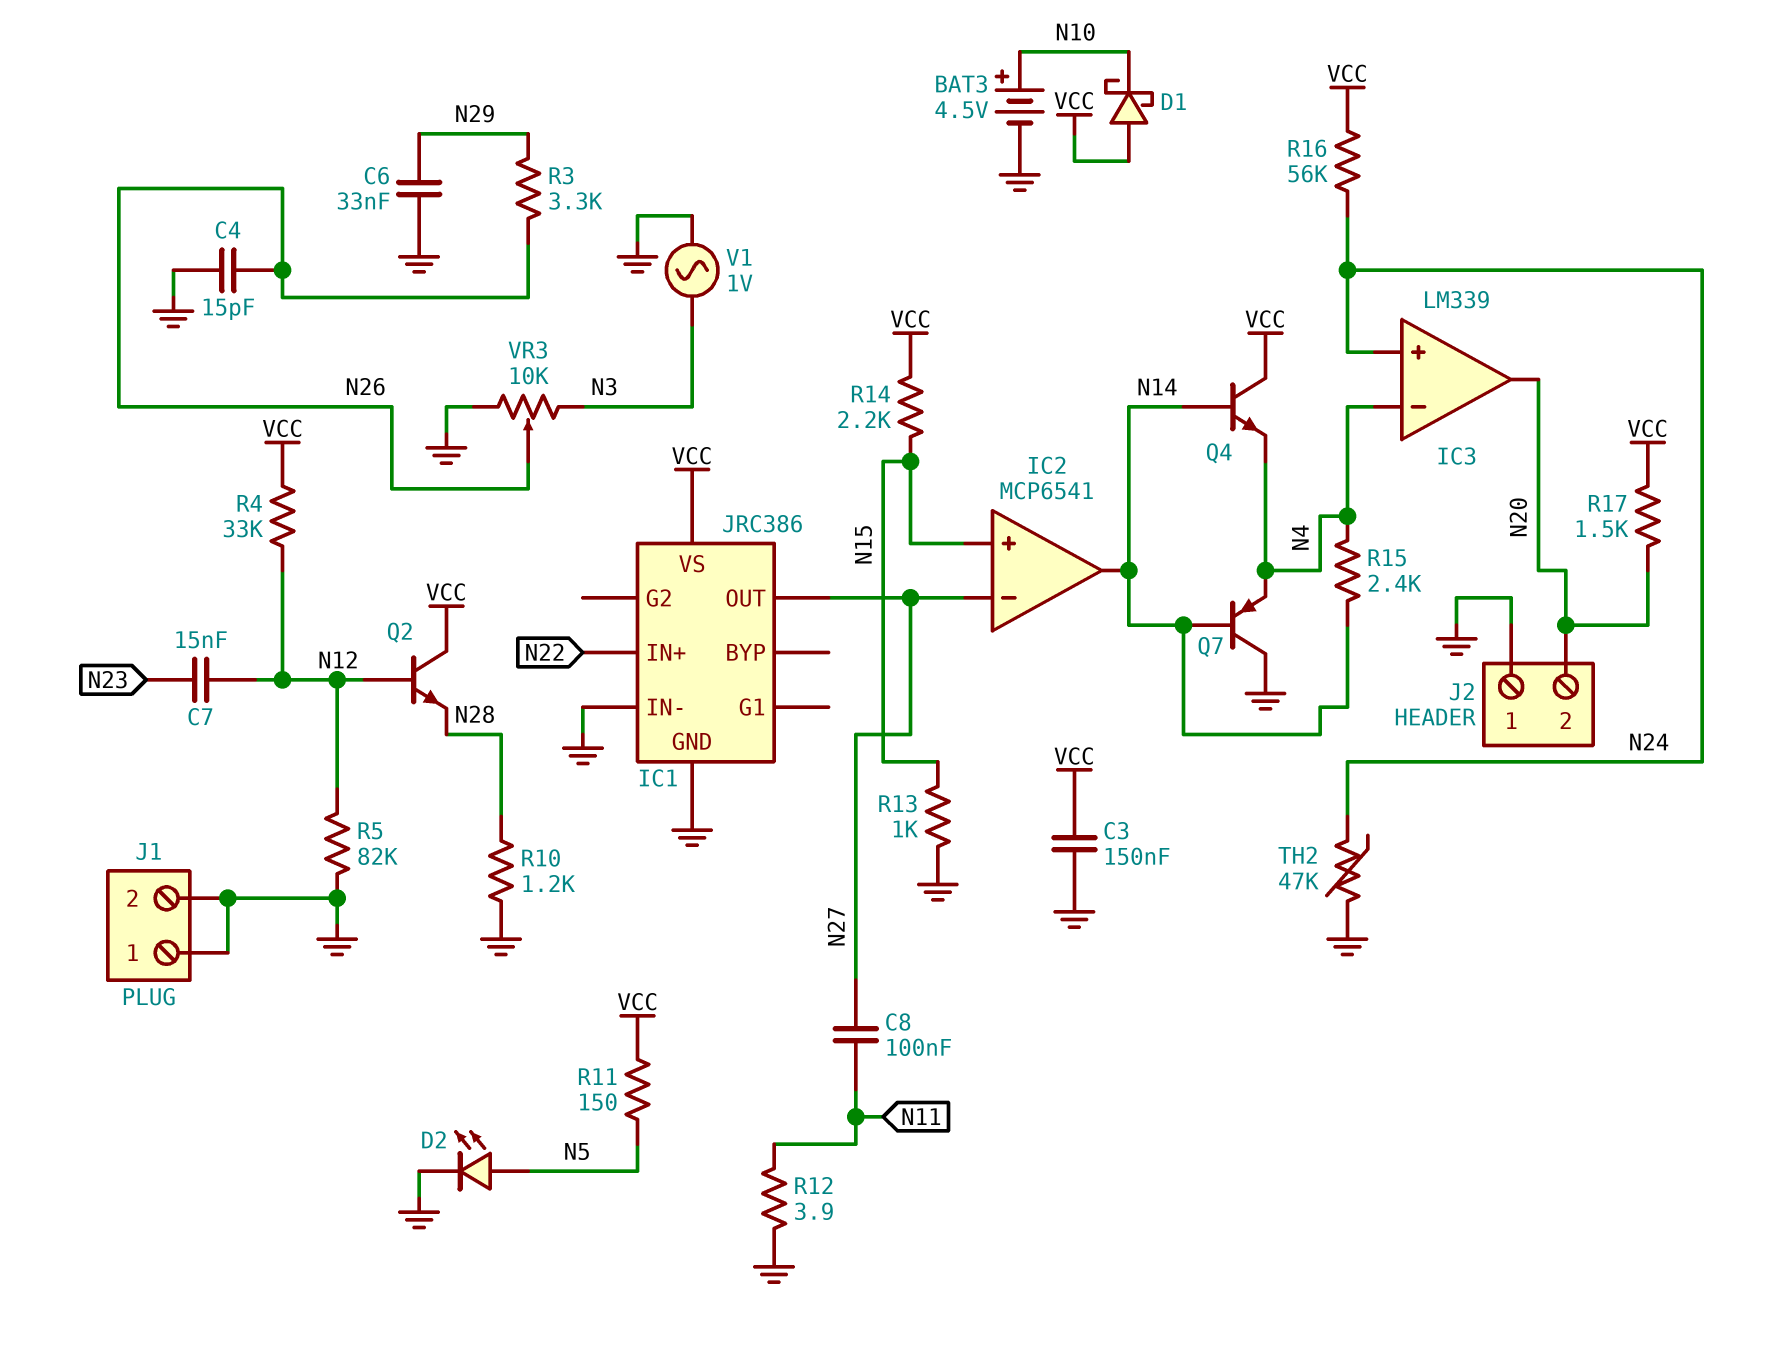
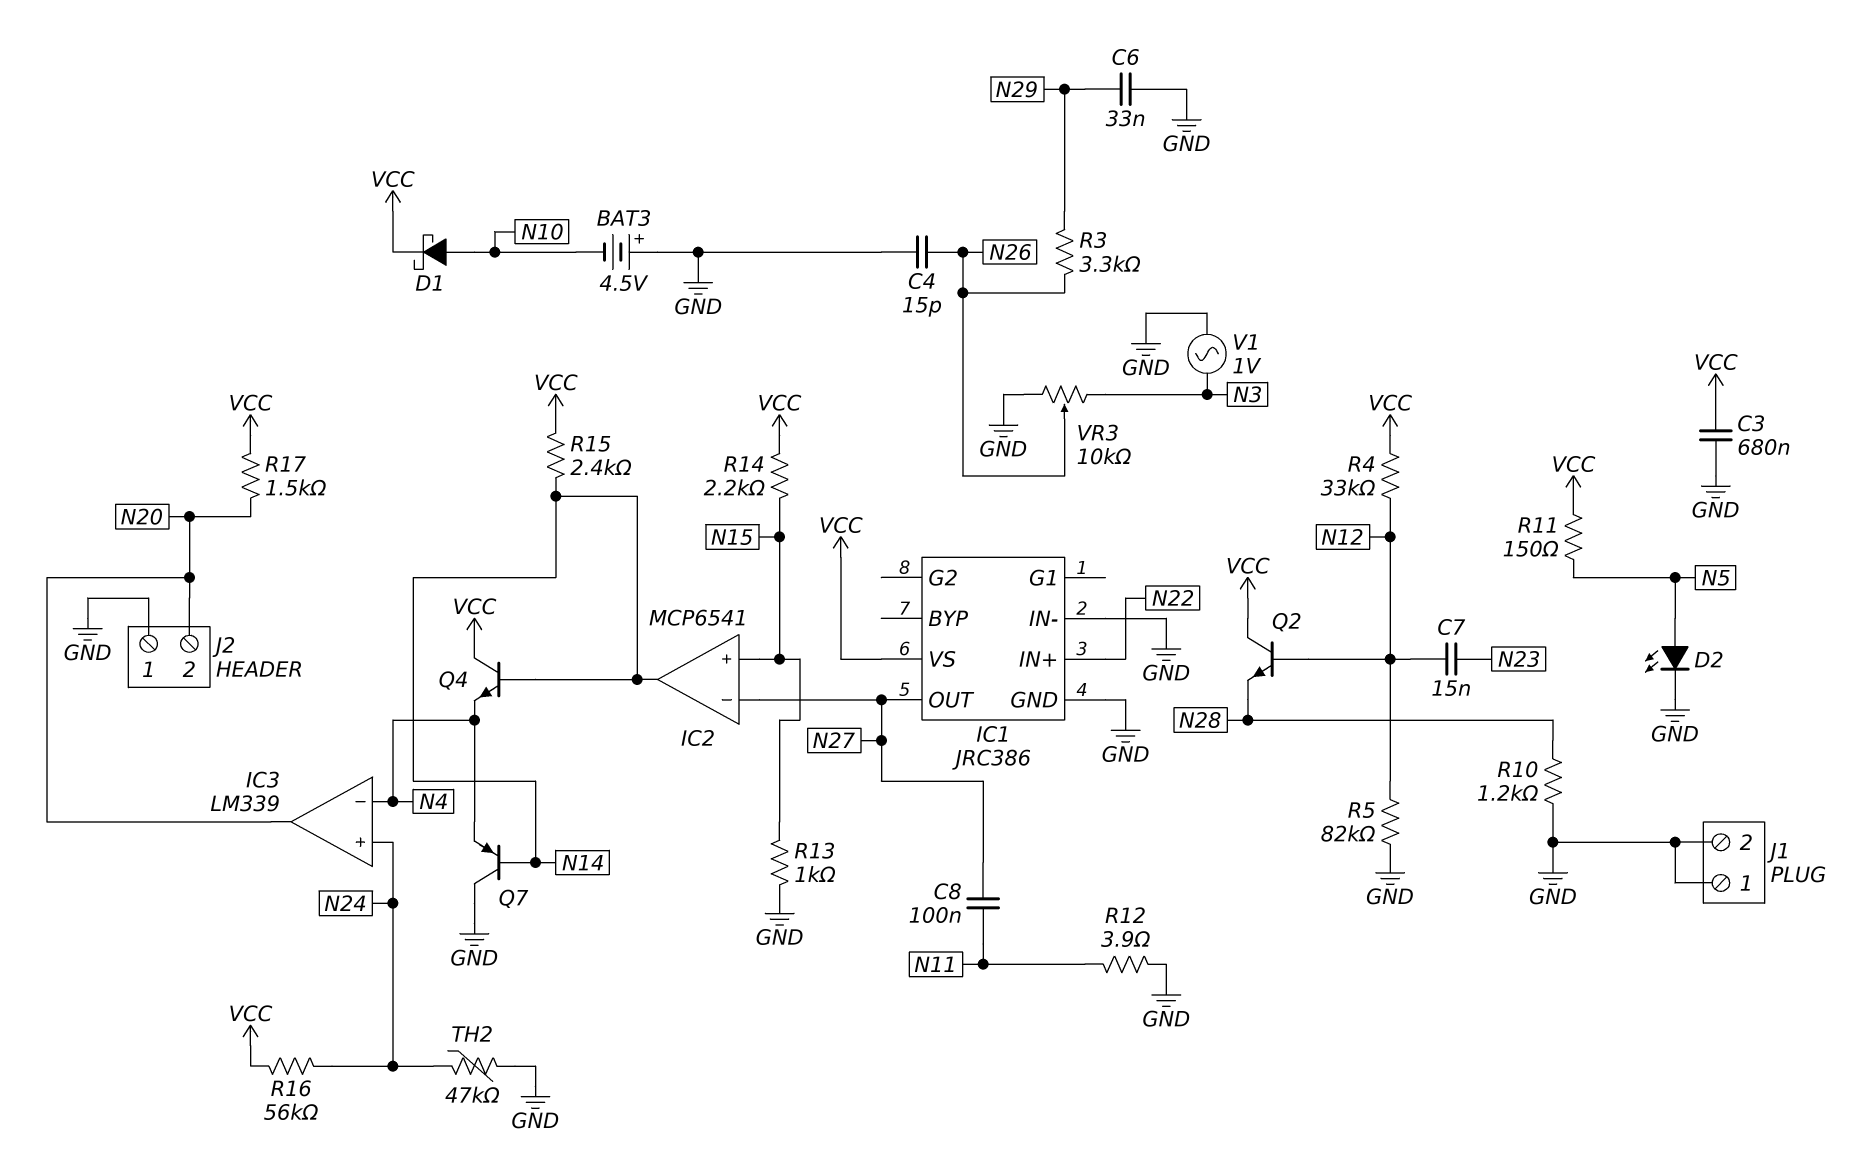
BAT3: 4.5V (plus N10, minus GND) -> 4.5V (plus GND, minus N10)
C3: 150nF (GND, VCC) -> 680nF (GND, VCC)
D1: schottky (A VCC, K N10) -> schottky (A N10, K VCC)
R15: 2.4k (N4, N14) -> 2.4k (N14, VCC)

